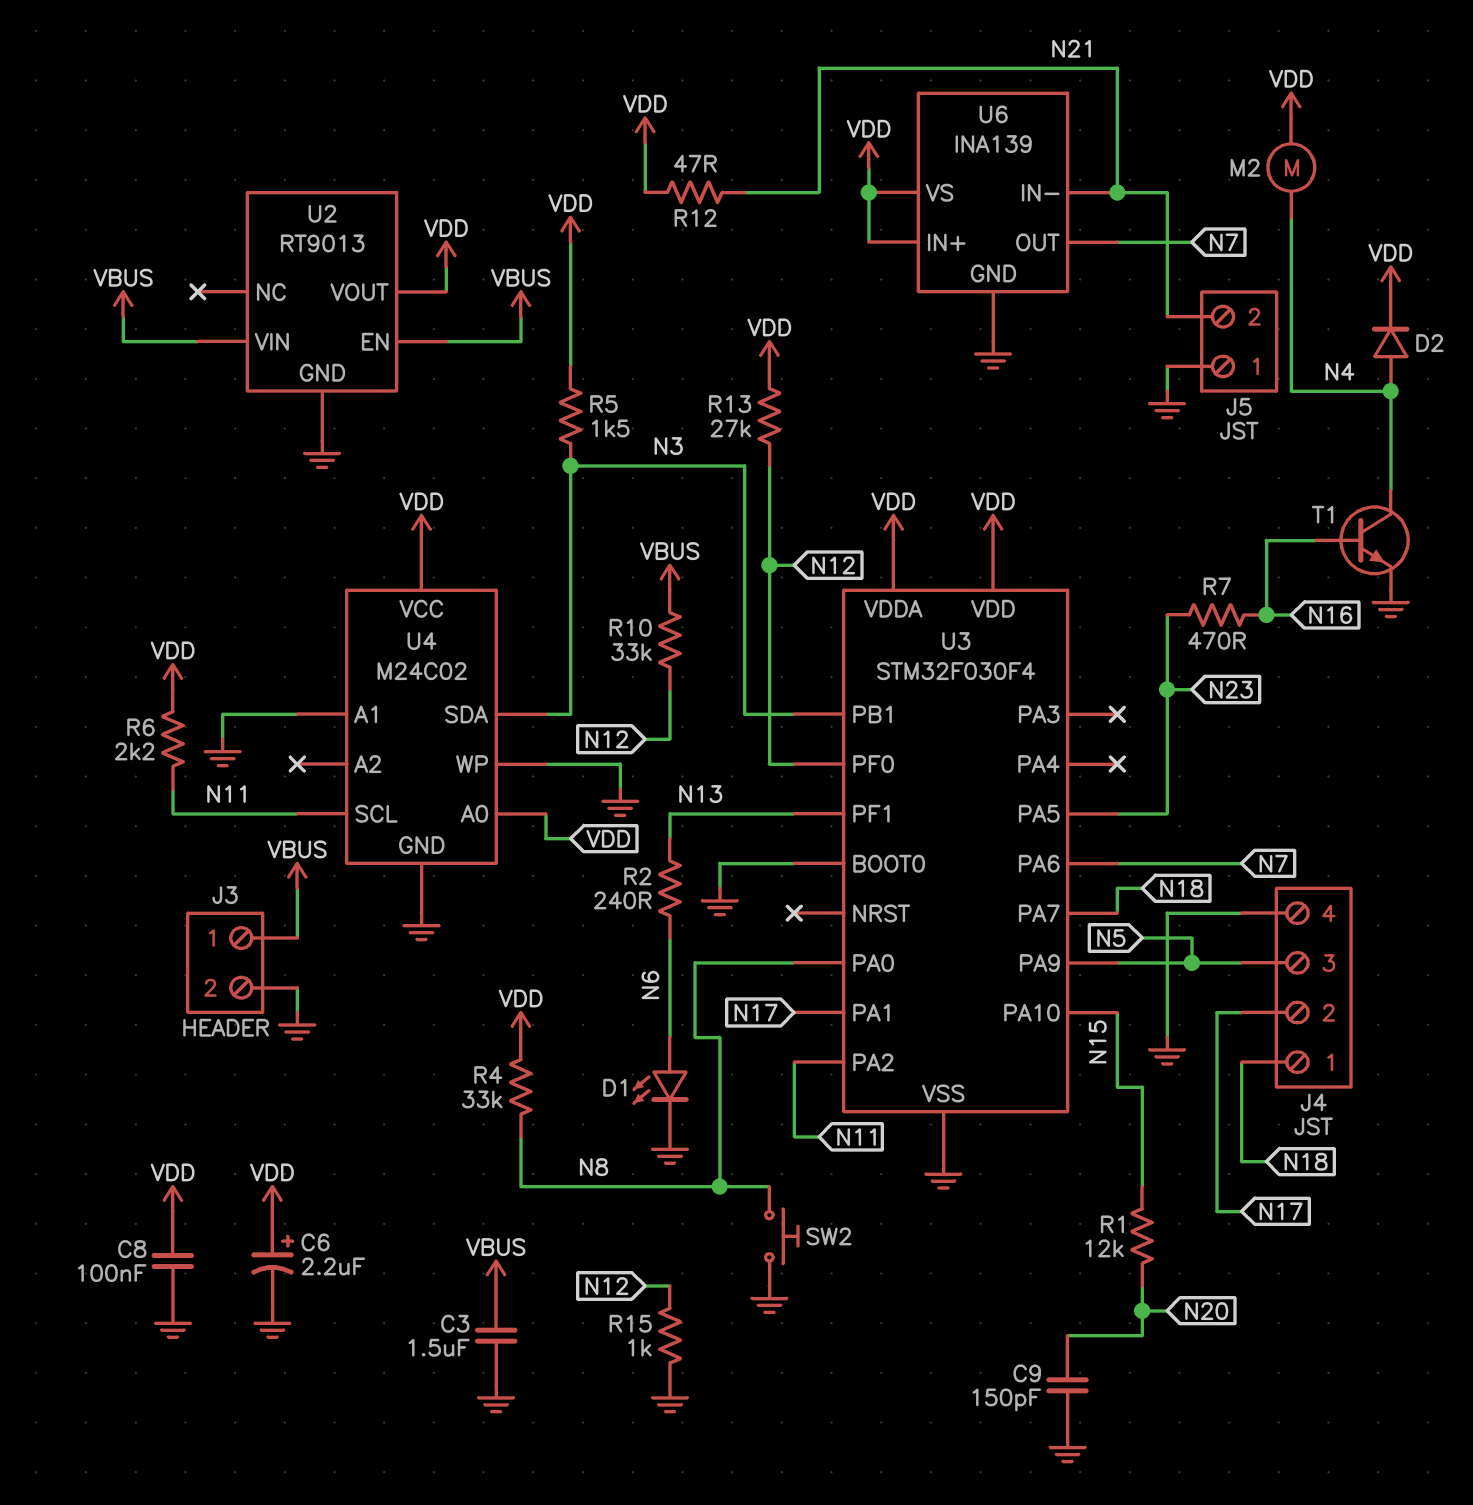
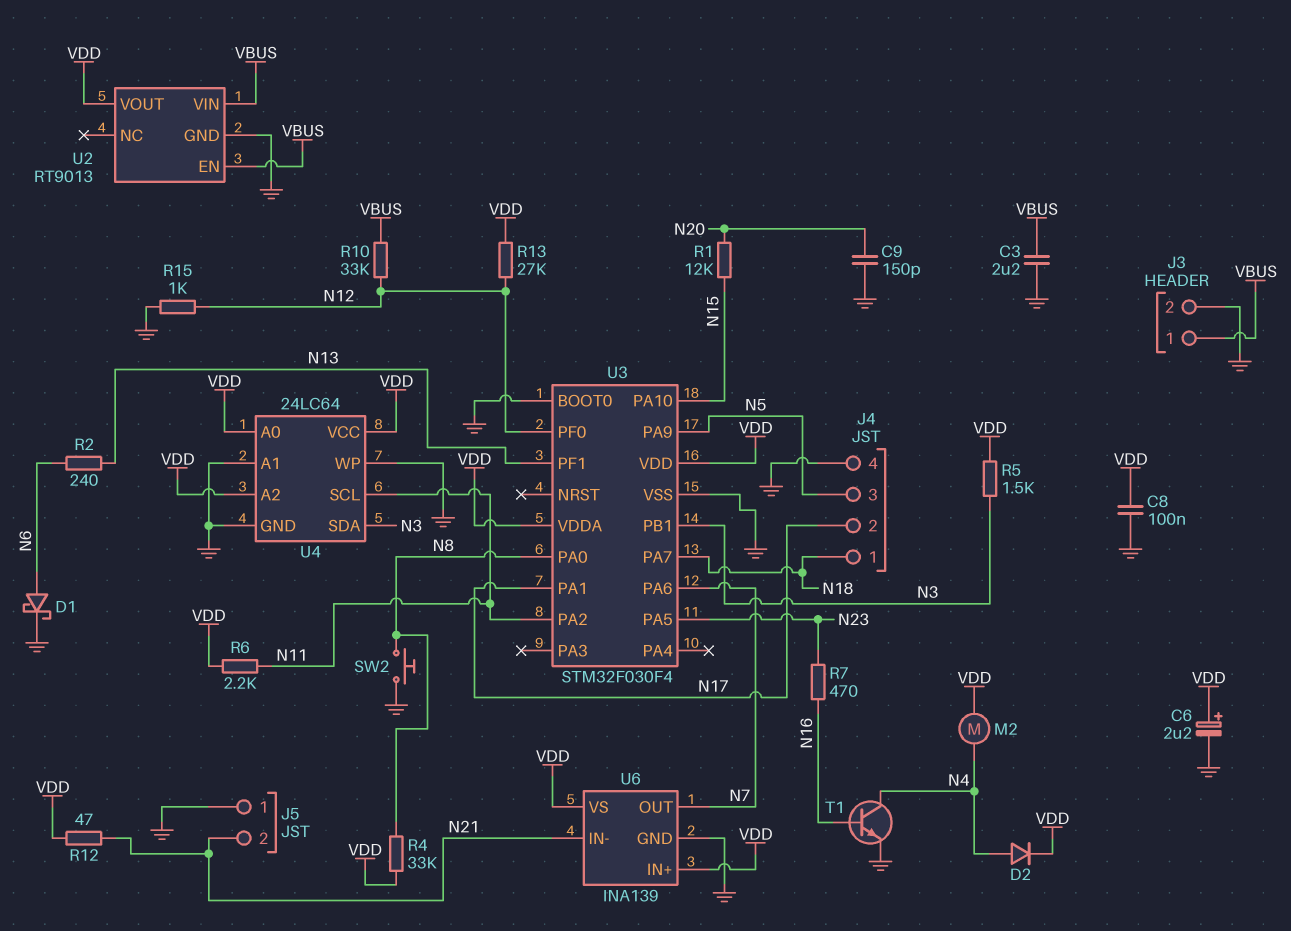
C3: 1.5uF (GND, VBUS) -> 2.2uF (GND, VBUS)
D1: LED (A N6, K GND) -> schottky (A N6, K GND)
U4: M24C02 -> 24LC64
U4 pin A2: none -> VDD

